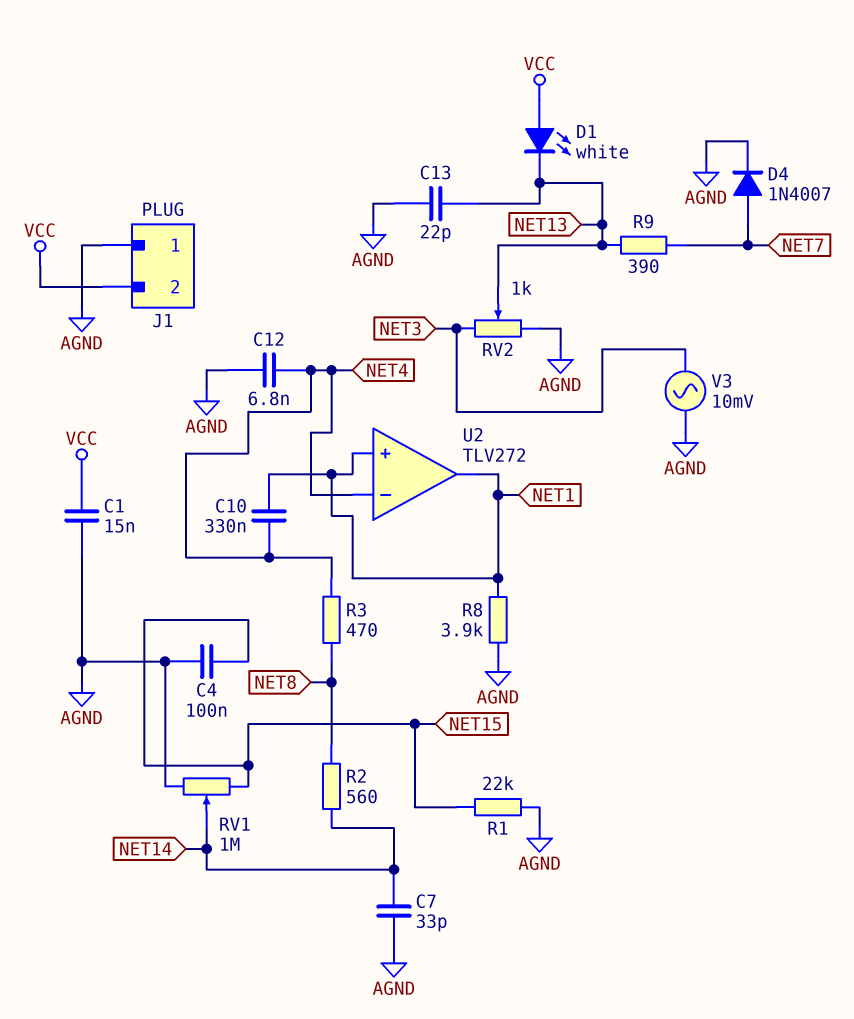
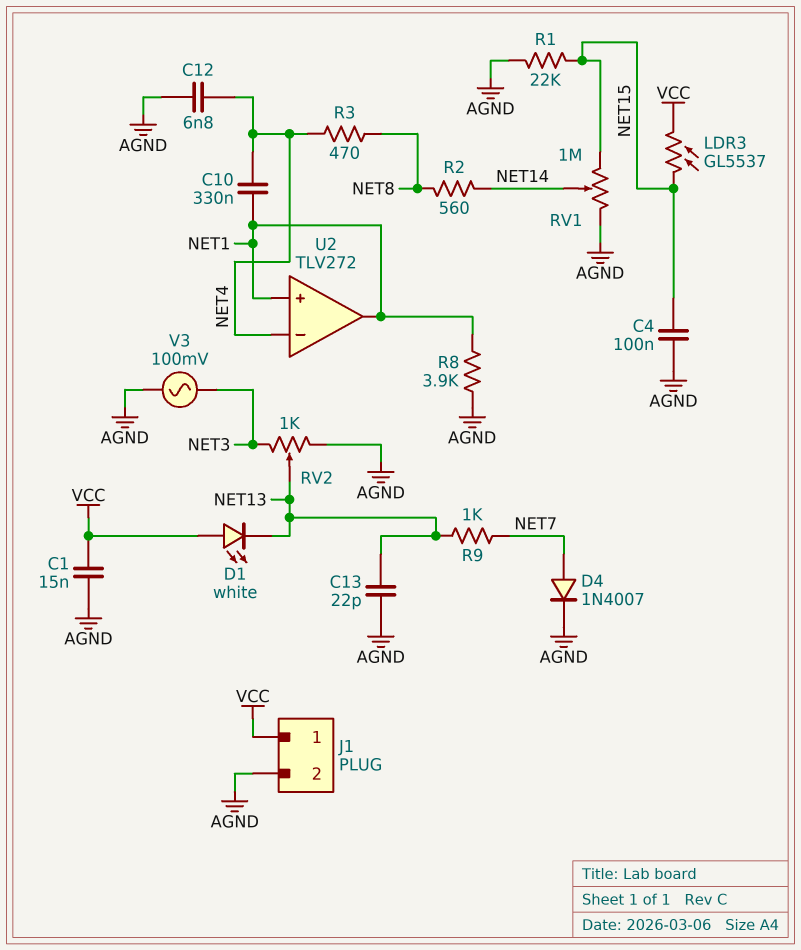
C7: 33pF (AGND, NET14) -> none
J1 pin 1: AGND -> VCC
J1 pin 2: VCC -> AGND
LDR3: none -> GL5537 (NET15, VCC)
R9: 390 (NET7, NET13) -> 1k (NET7, NET13)
V3: AC 10mV (AGND, NET3) -> AC 100mV (AGND, NET3)

